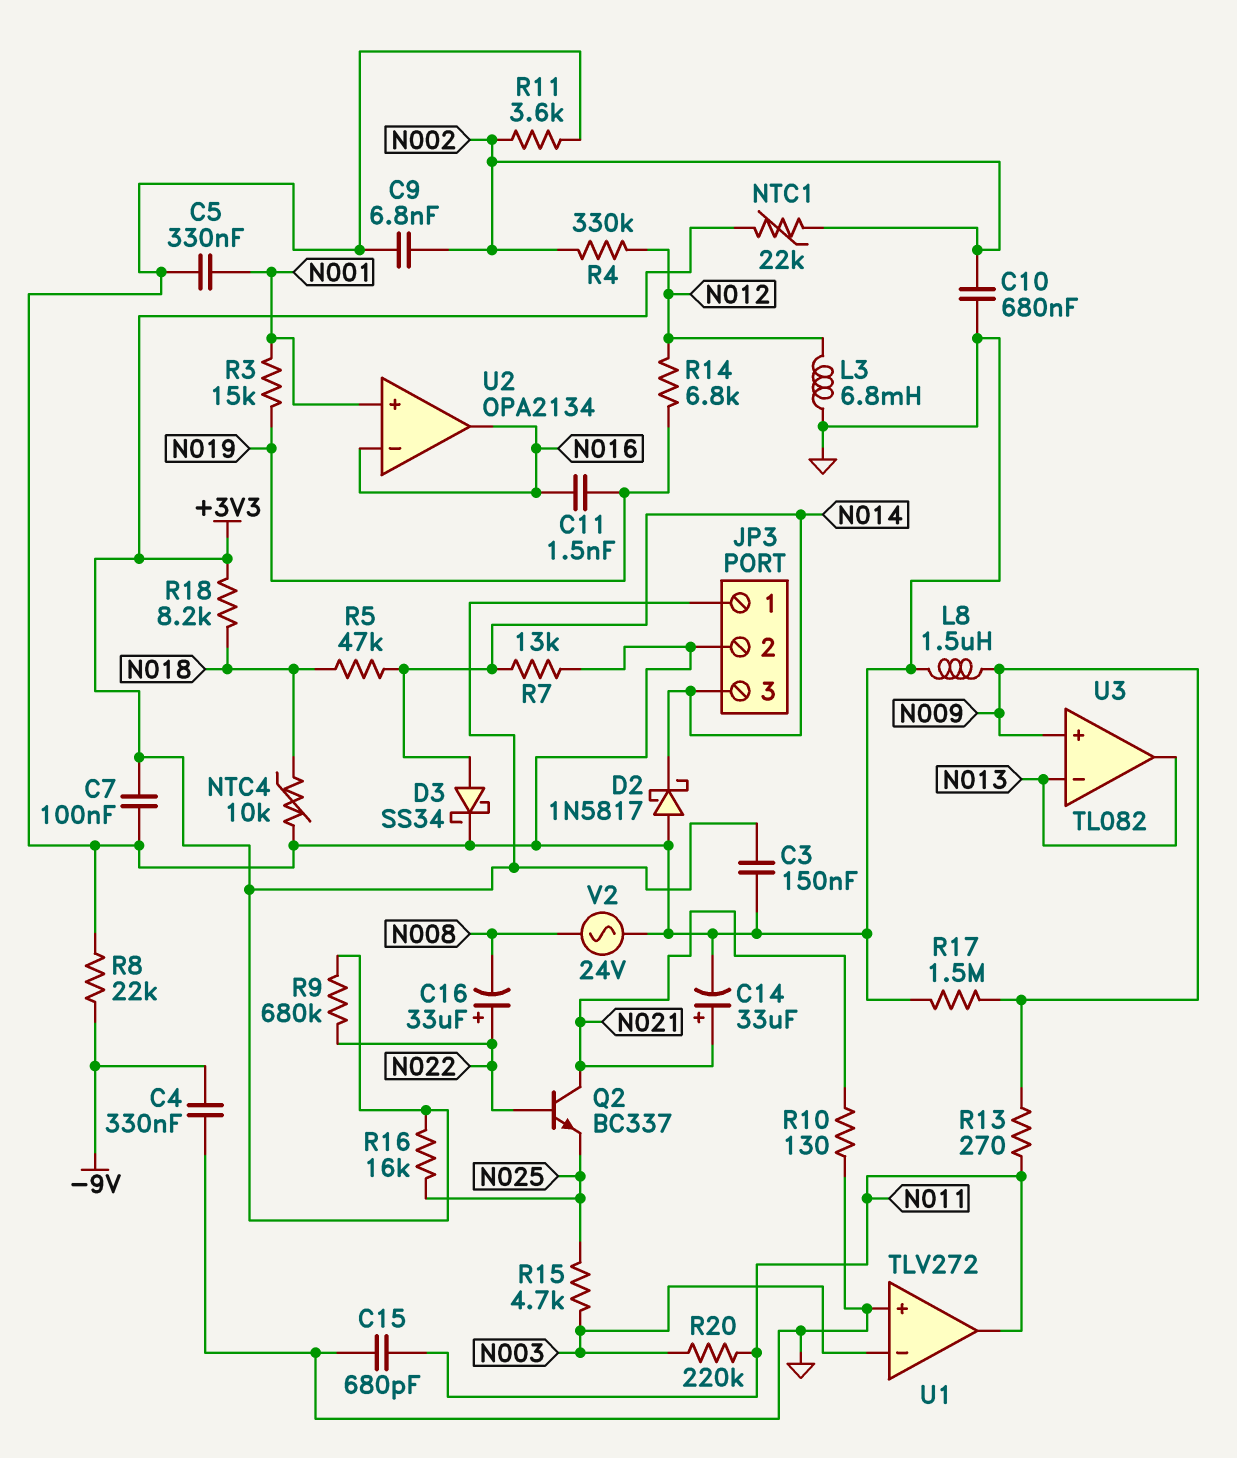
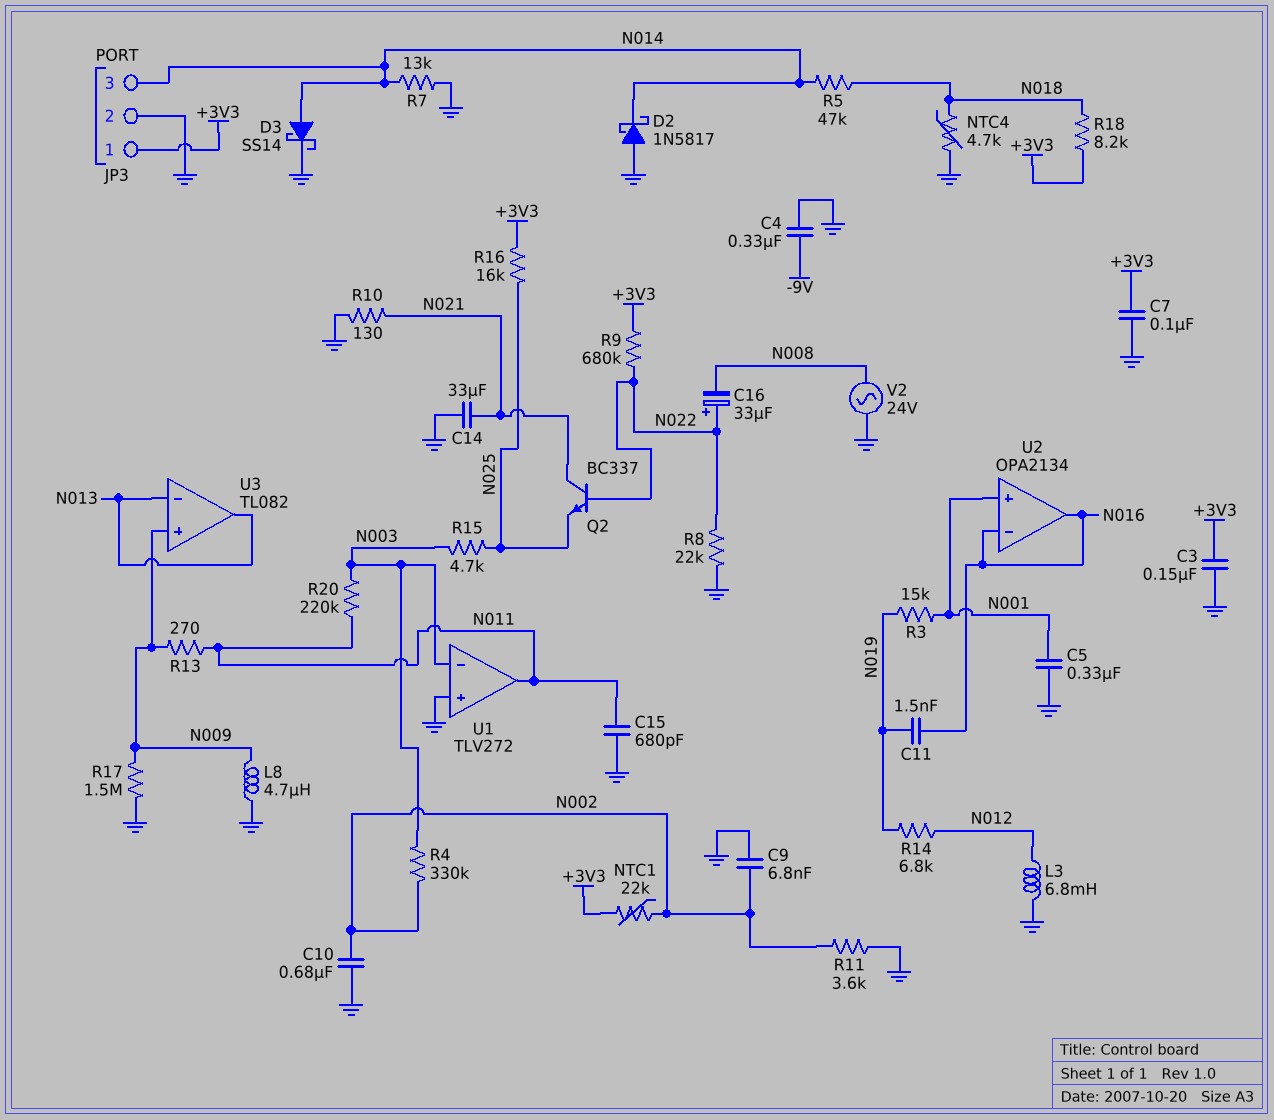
C14: 33uF (plus N021, minus GND) -> 33uF (GND, N021)
D3: schottky SS34 (A N014, K GND) -> schottky SS14 (A N014, K GND)
L8: 1.5uH (GND, N009) -> 4.7uH (GND, N009)
NTC4: 10k (GND, N018) -> 4.7k (GND, N018)
R4: 330k (N002, N012) -> 330k (N002, N003)
R8: 22k (-9V, GND) -> 22k (GND, N022)

